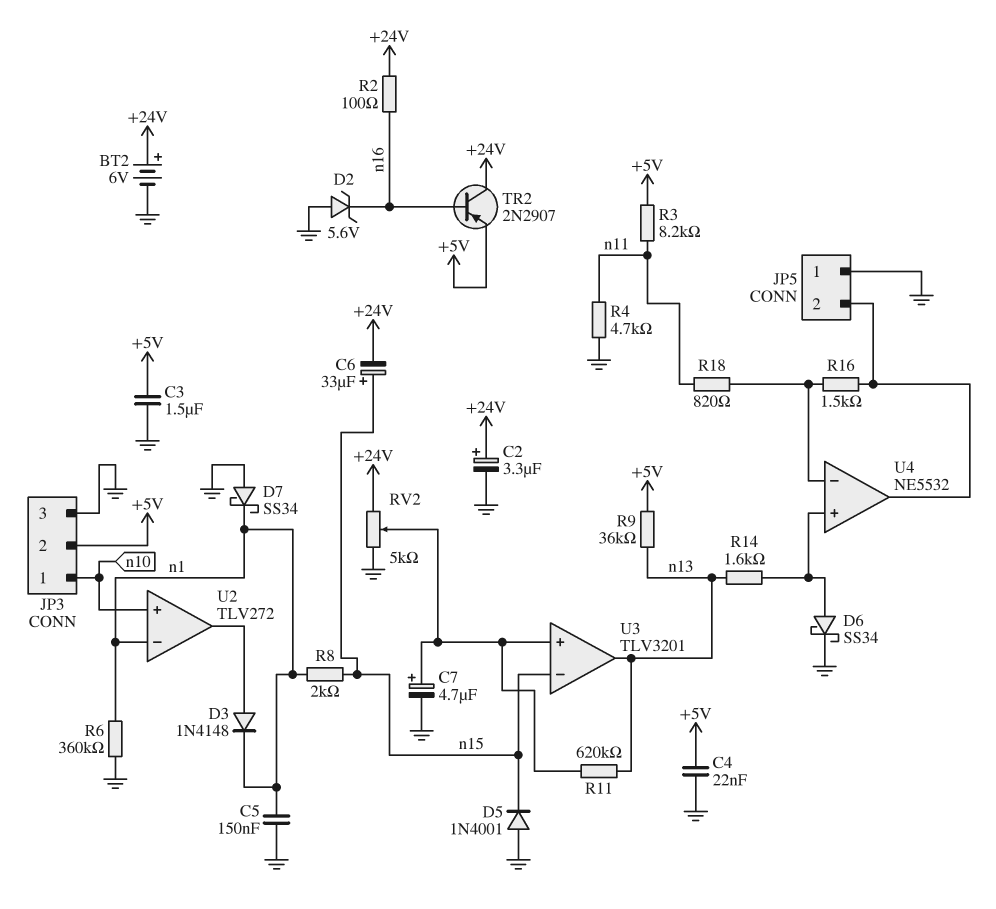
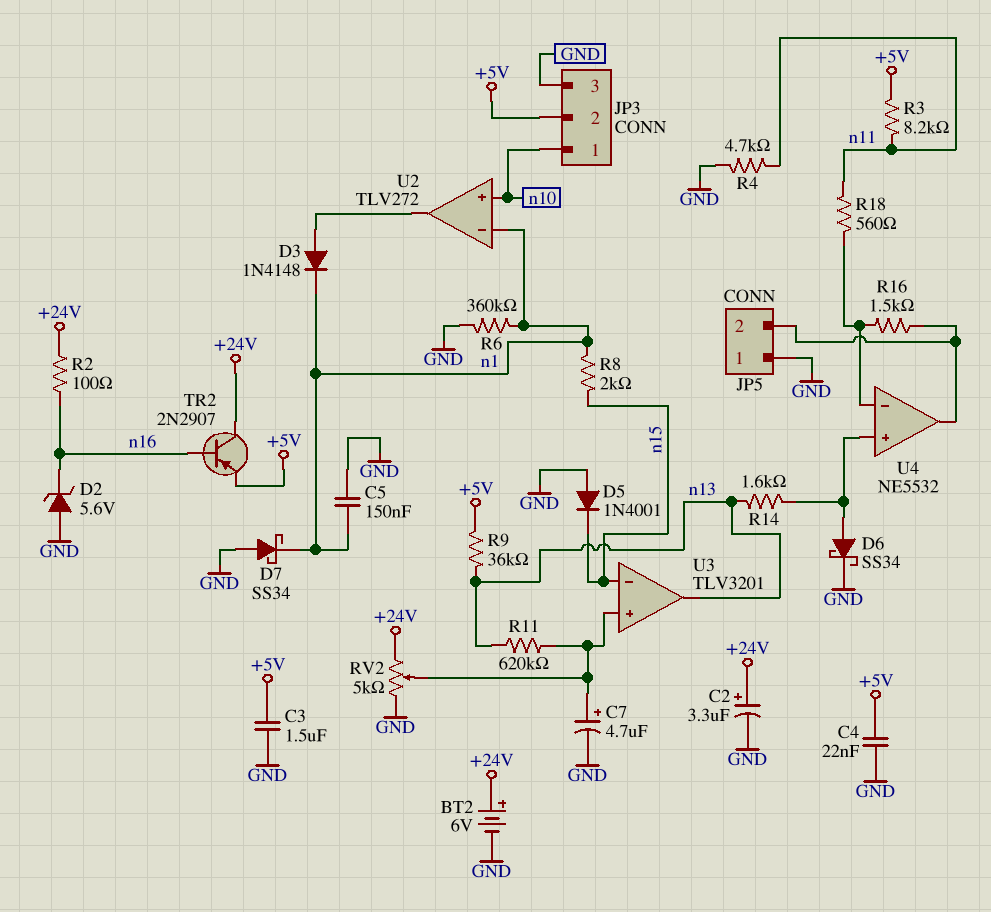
C6: 33uF (plus n15, minus +24V) -> none
R18: 820 (U4/in-, n11) -> 560 (U4/in-, n11)

